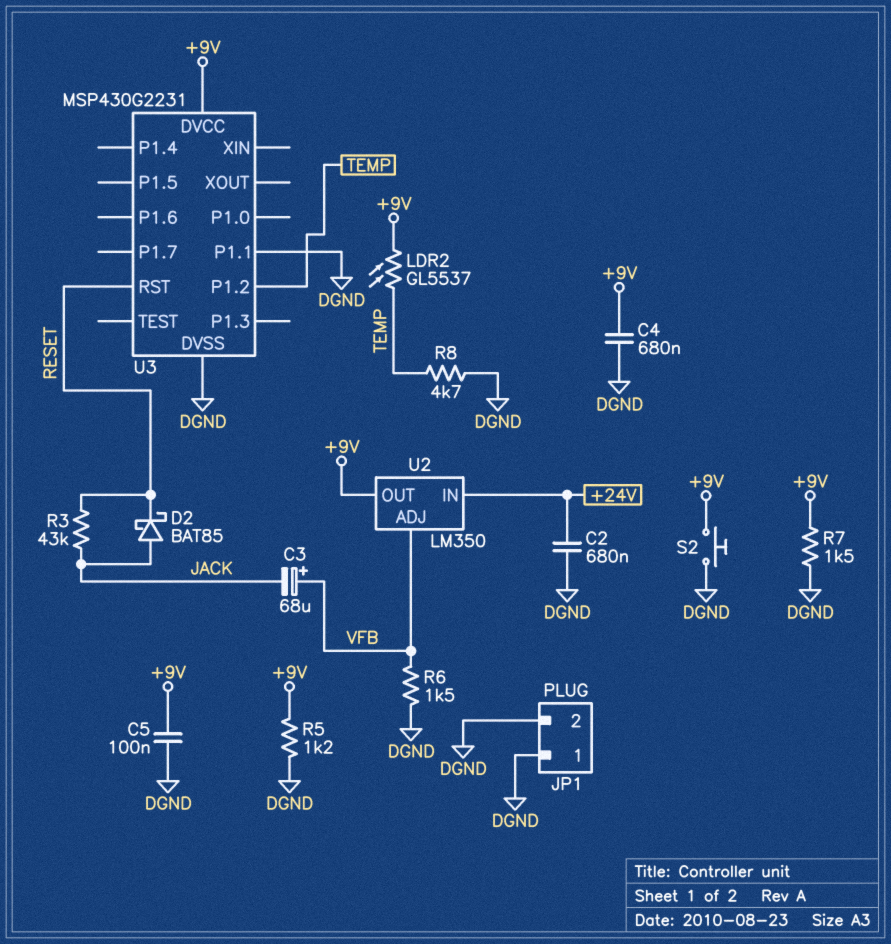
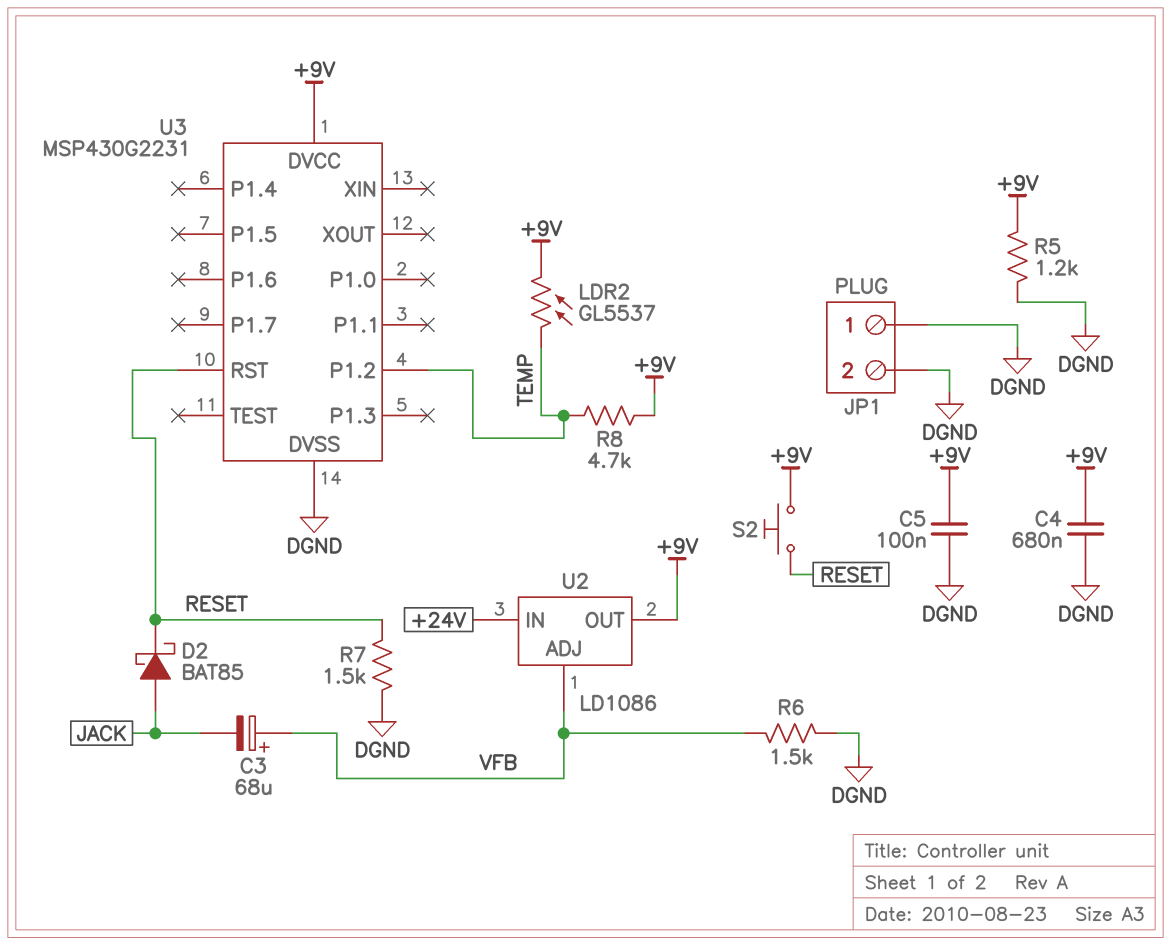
C2: 680nF (+24V, DGND) -> none
R3: 43k (JACK, RESET) -> none
R7: 1.5k (+9V, DGND) -> 1.5k (DGND, RESET)
R8: 4.7k (DGND, TEMP) -> 4.7k (+9V, TEMP)
S2: button (+9V, DGND) -> button (+9V, RESET)
U2: LM350 -> LD1086
U3 pin P1.1: DGND -> none

